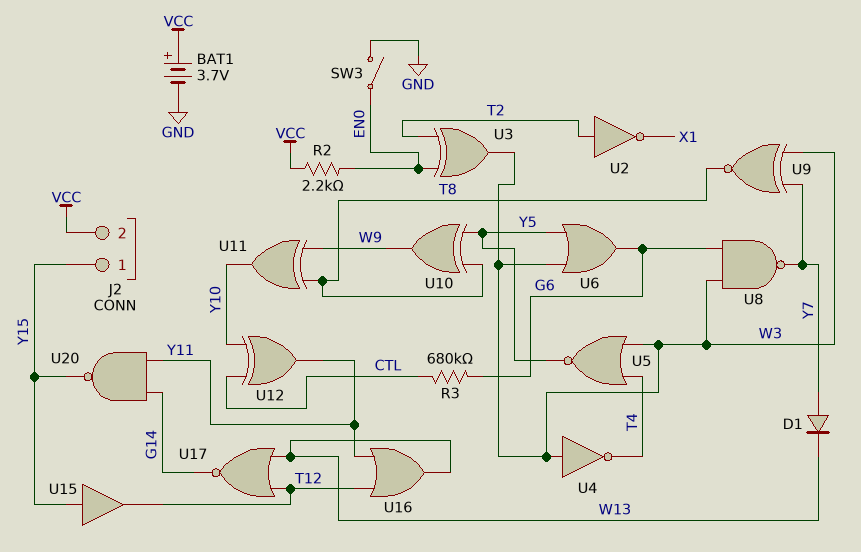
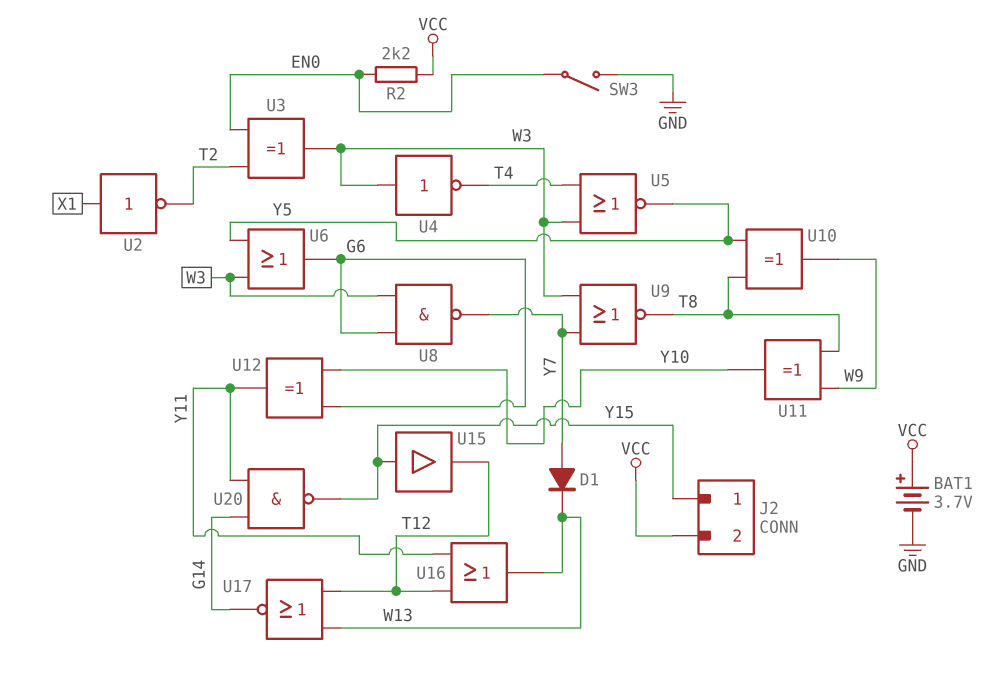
R3: 680k (CTL, G6) -> none
U2: NOT (in T2, out X1) -> NOT (in X1, out T2)
U9: XNOR (in W3, in Y7, out T8) -> NOR (in W3, in Y7, out T8)
U12: XOR (in CTL, in Y10, out Y11) -> XOR (in G6, in Y10, out Y11)

